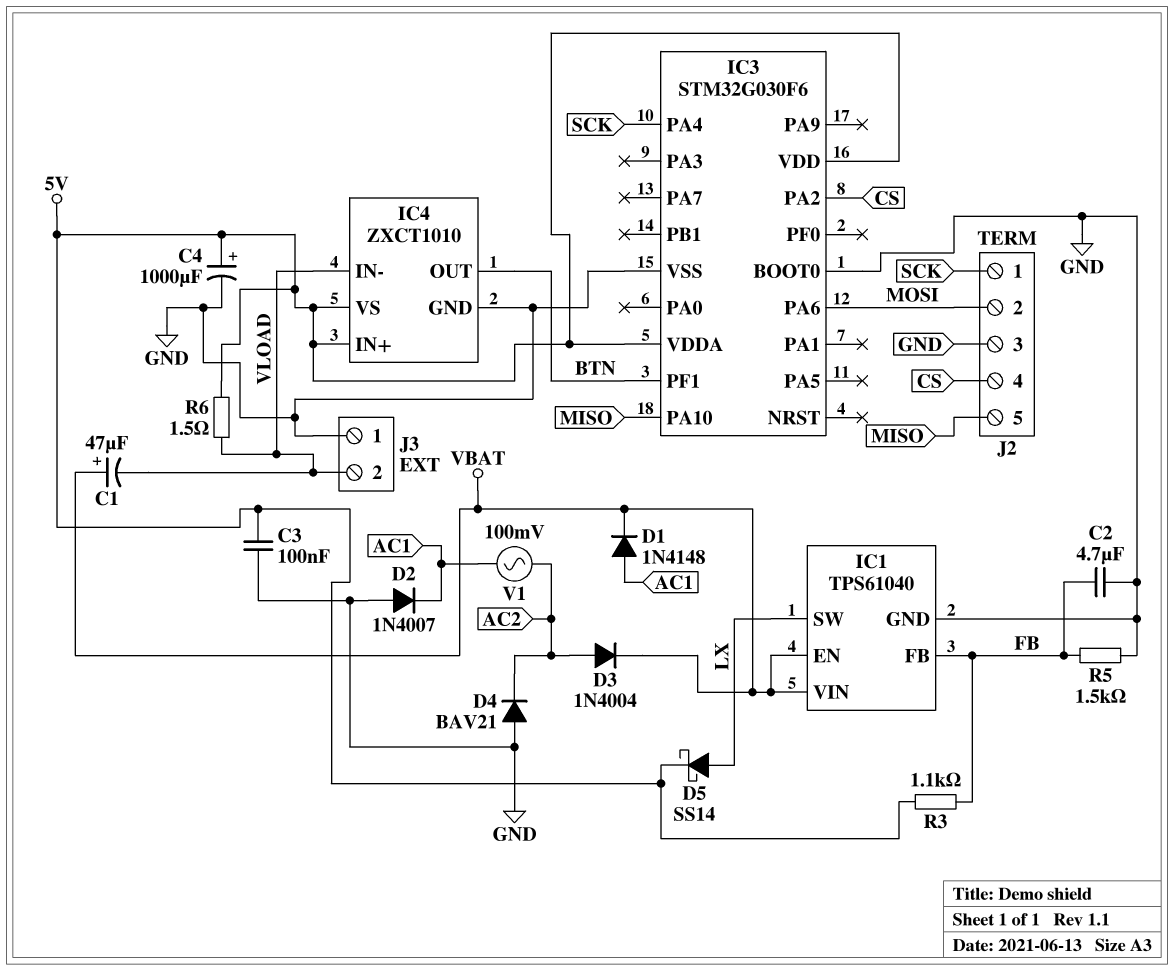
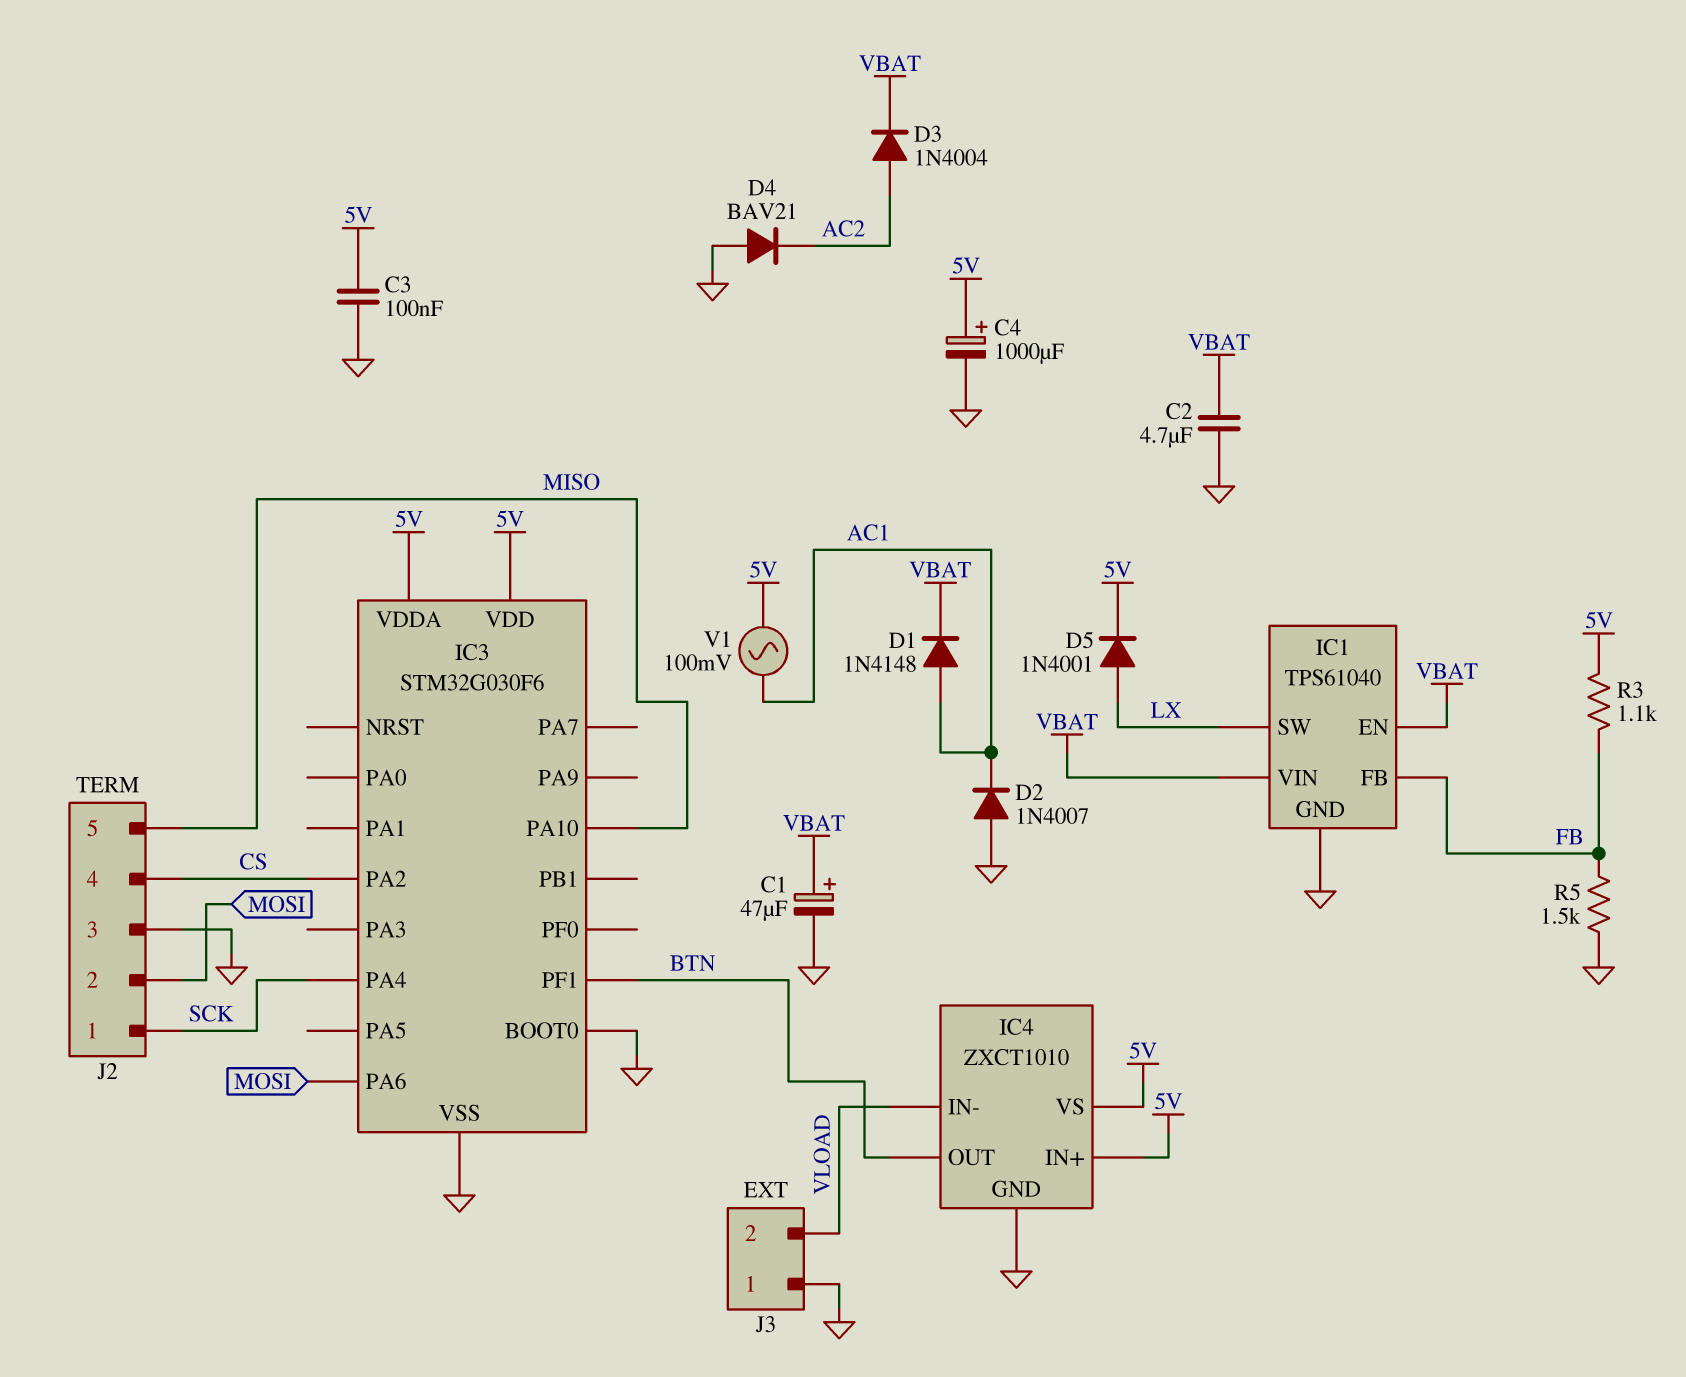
C1: 47uF (plus VBAT, minus VLOAD) -> 47uF (plus VBAT, minus GND)
C2: 4.7uF (FB, GND) -> 4.7uF (GND, VBAT)
D5: schottky SS14 (A LX, K 5V) -> diode 1N4001 (A LX, K 5V)
R6: 1.5 (5V, VLOAD) -> none
V1: AC 100mV (AC1, AC2) -> AC 100mV (5V, AC1)

